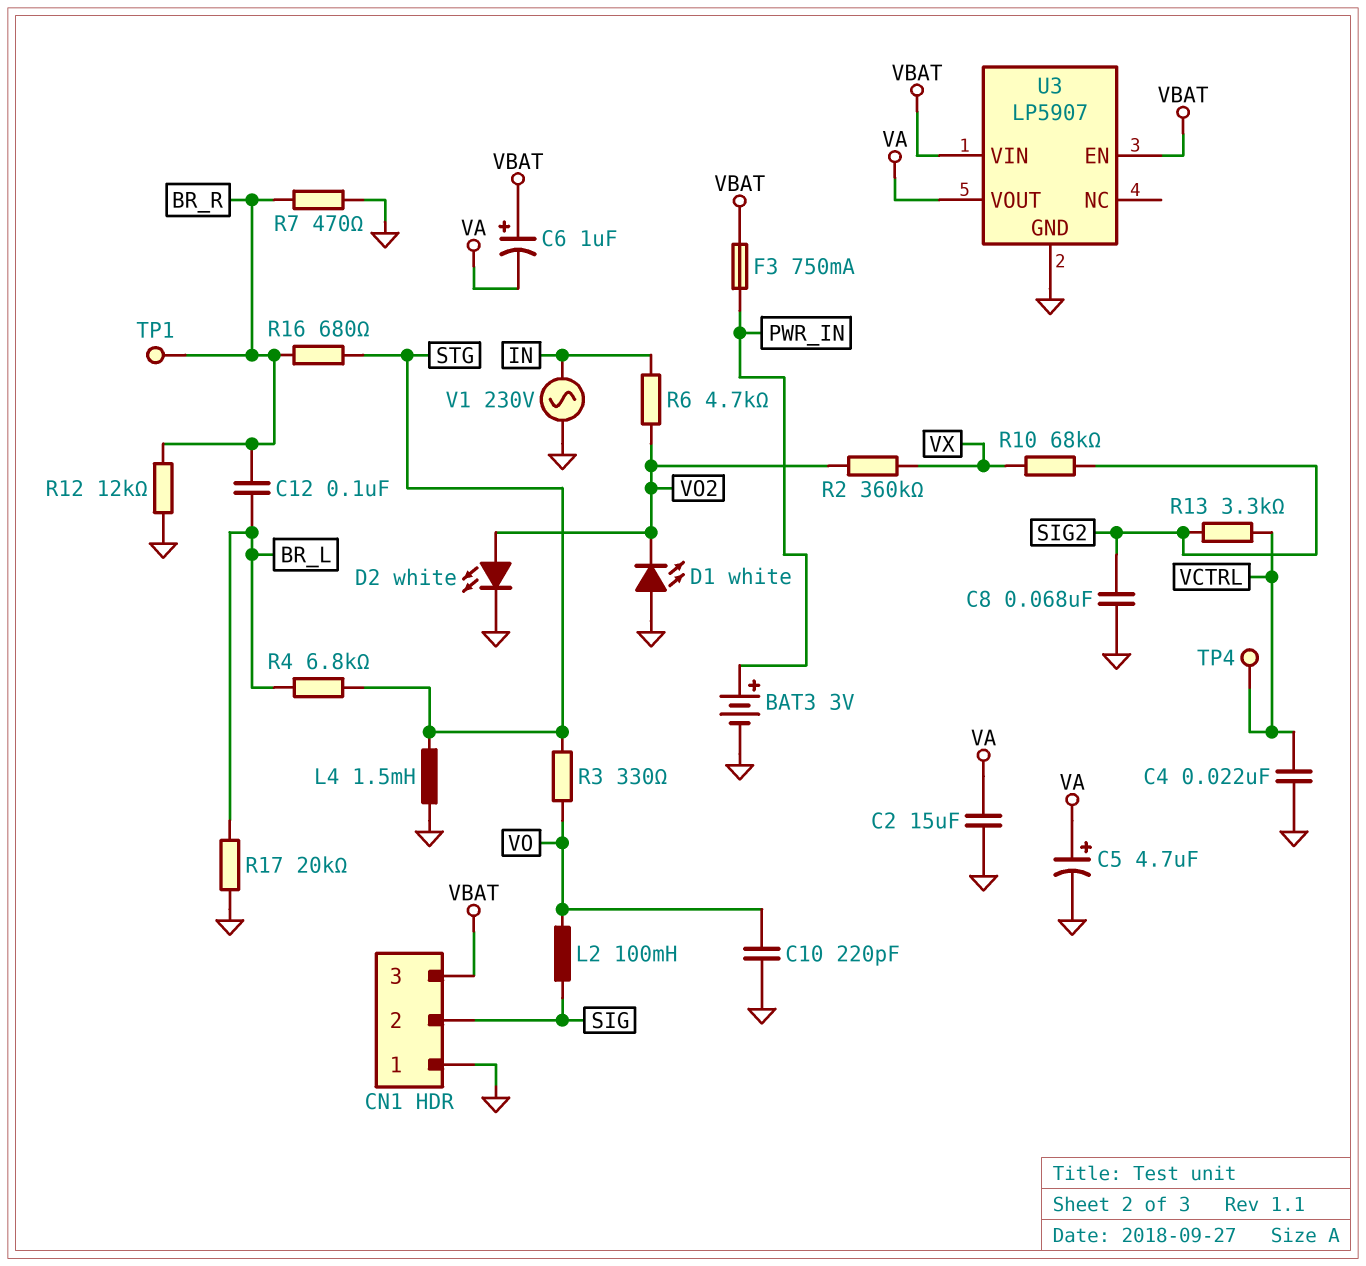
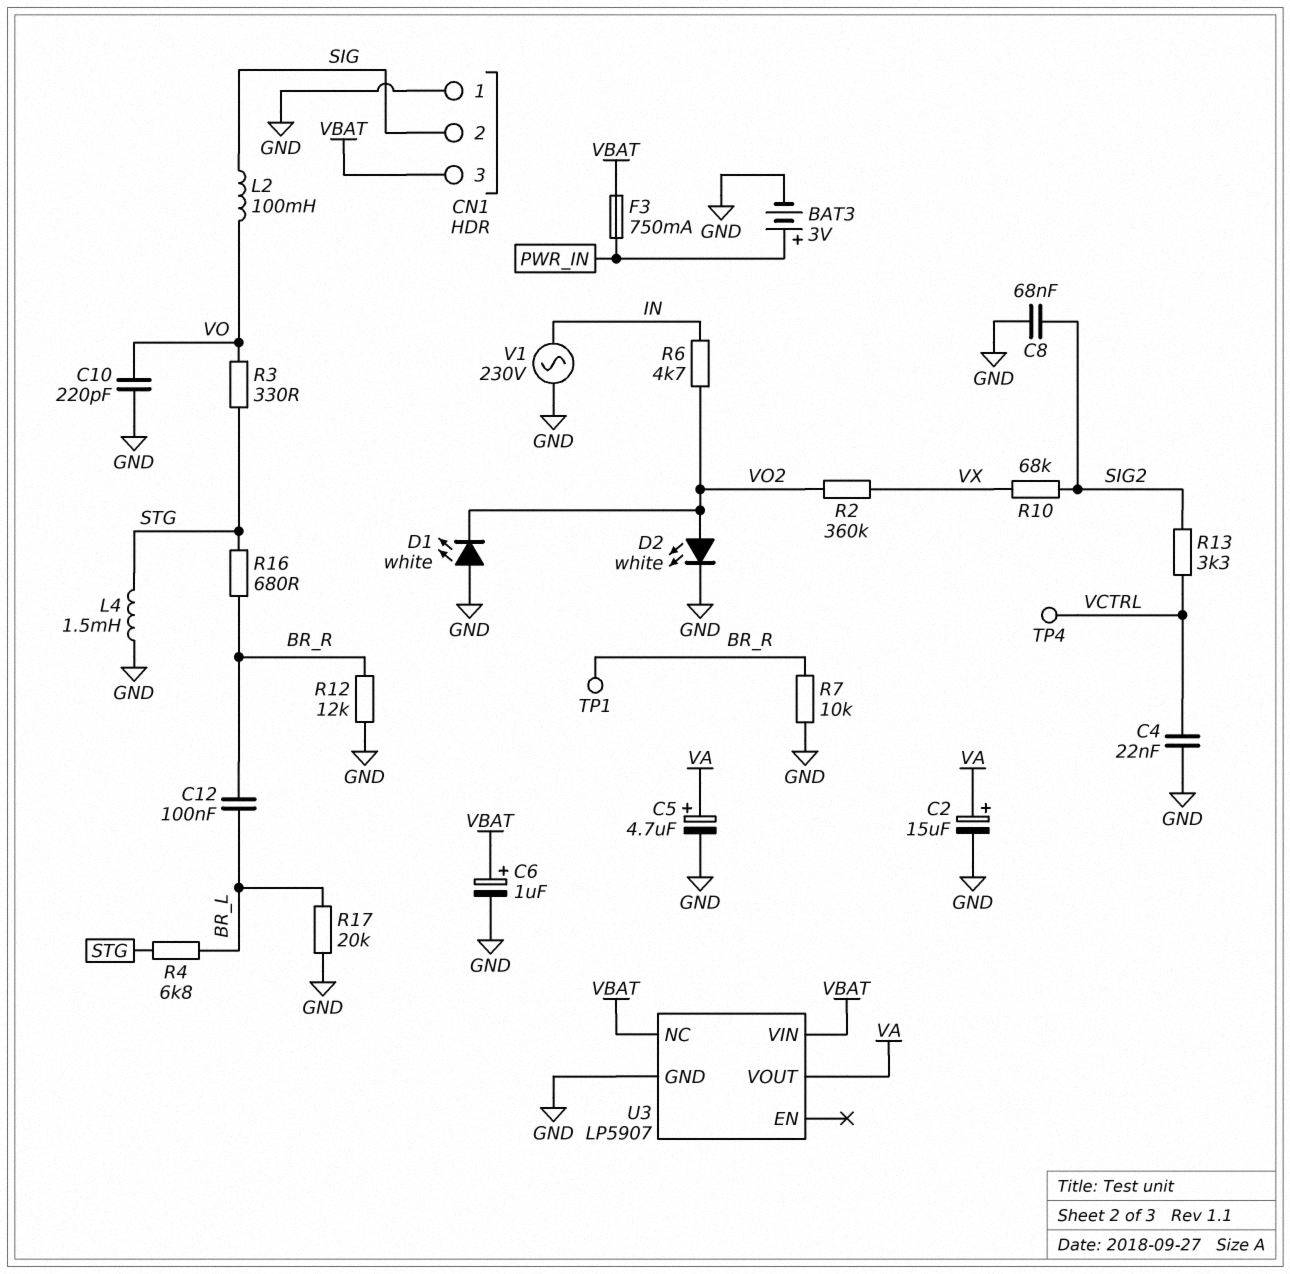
C2: 15uF (GND, VA) -> 15uF (plus VA, minus GND)
C6: 1uF (plus VBAT, minus VA) -> 1uF (plus VBAT, minus GND)
R7: 470 (BR_R, GND) -> 10k (BR_R, GND)
U3 pin EN: VBAT -> none
U3 pin NC: none -> VBAT

